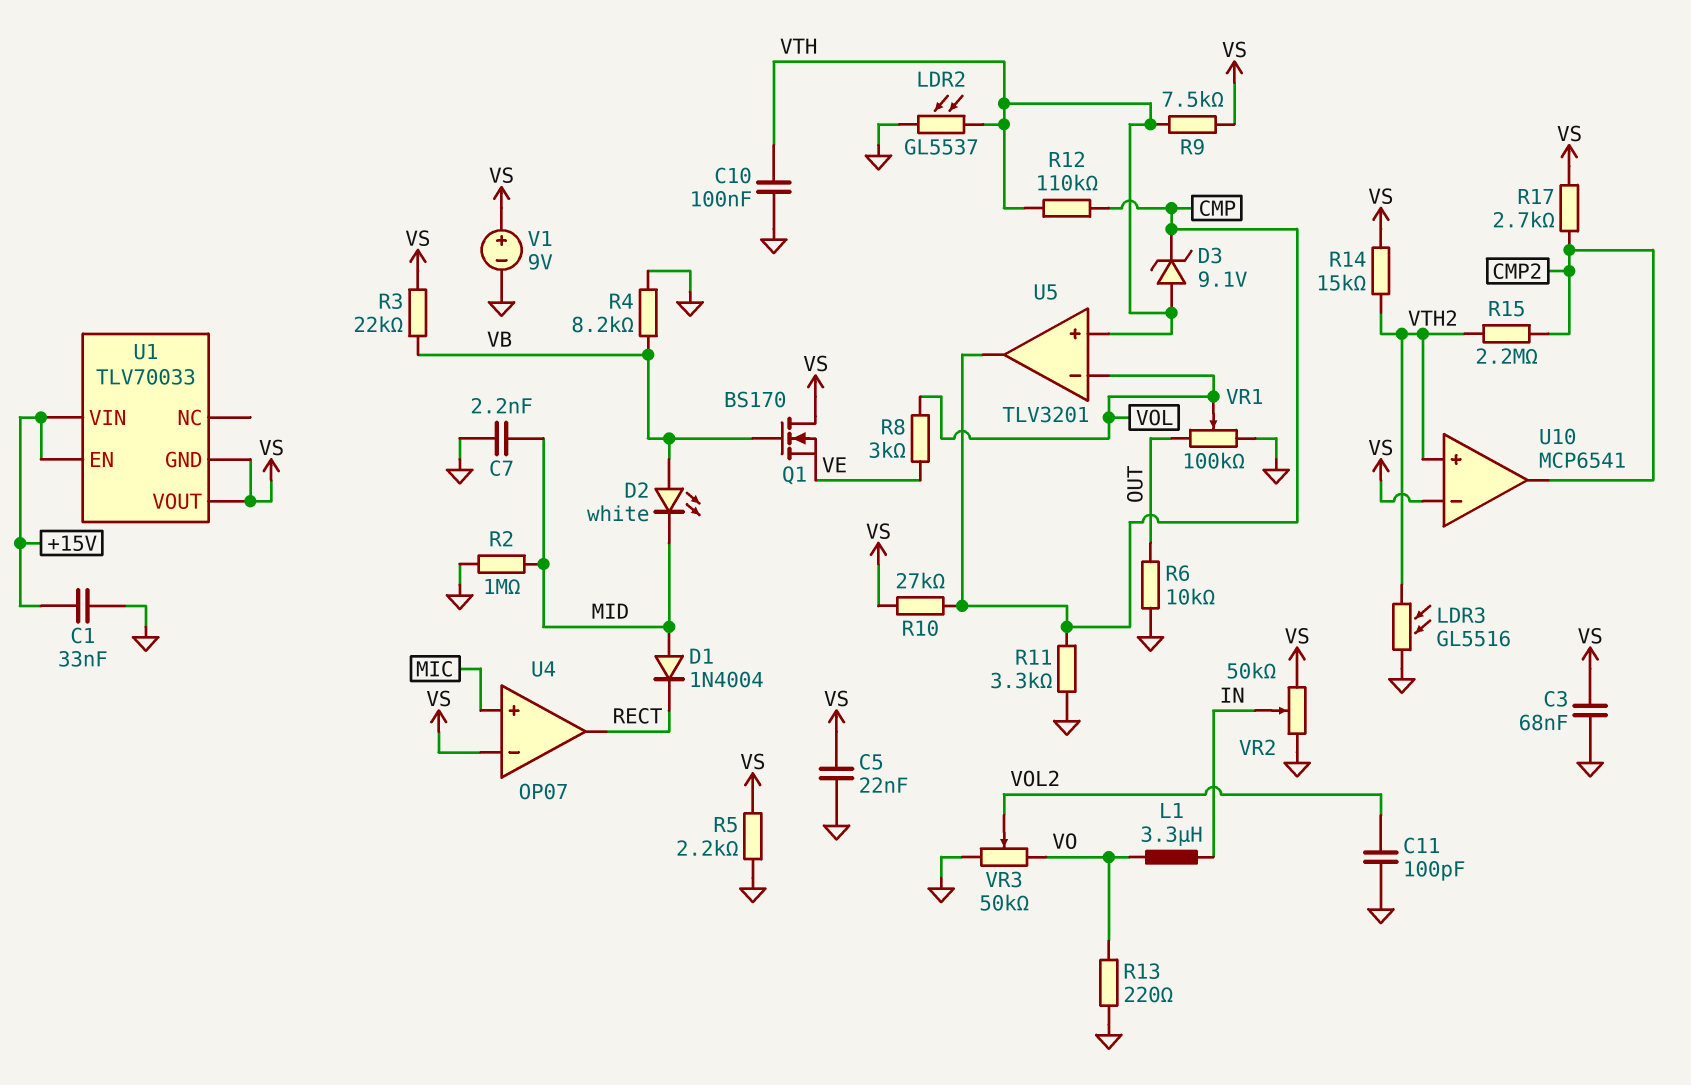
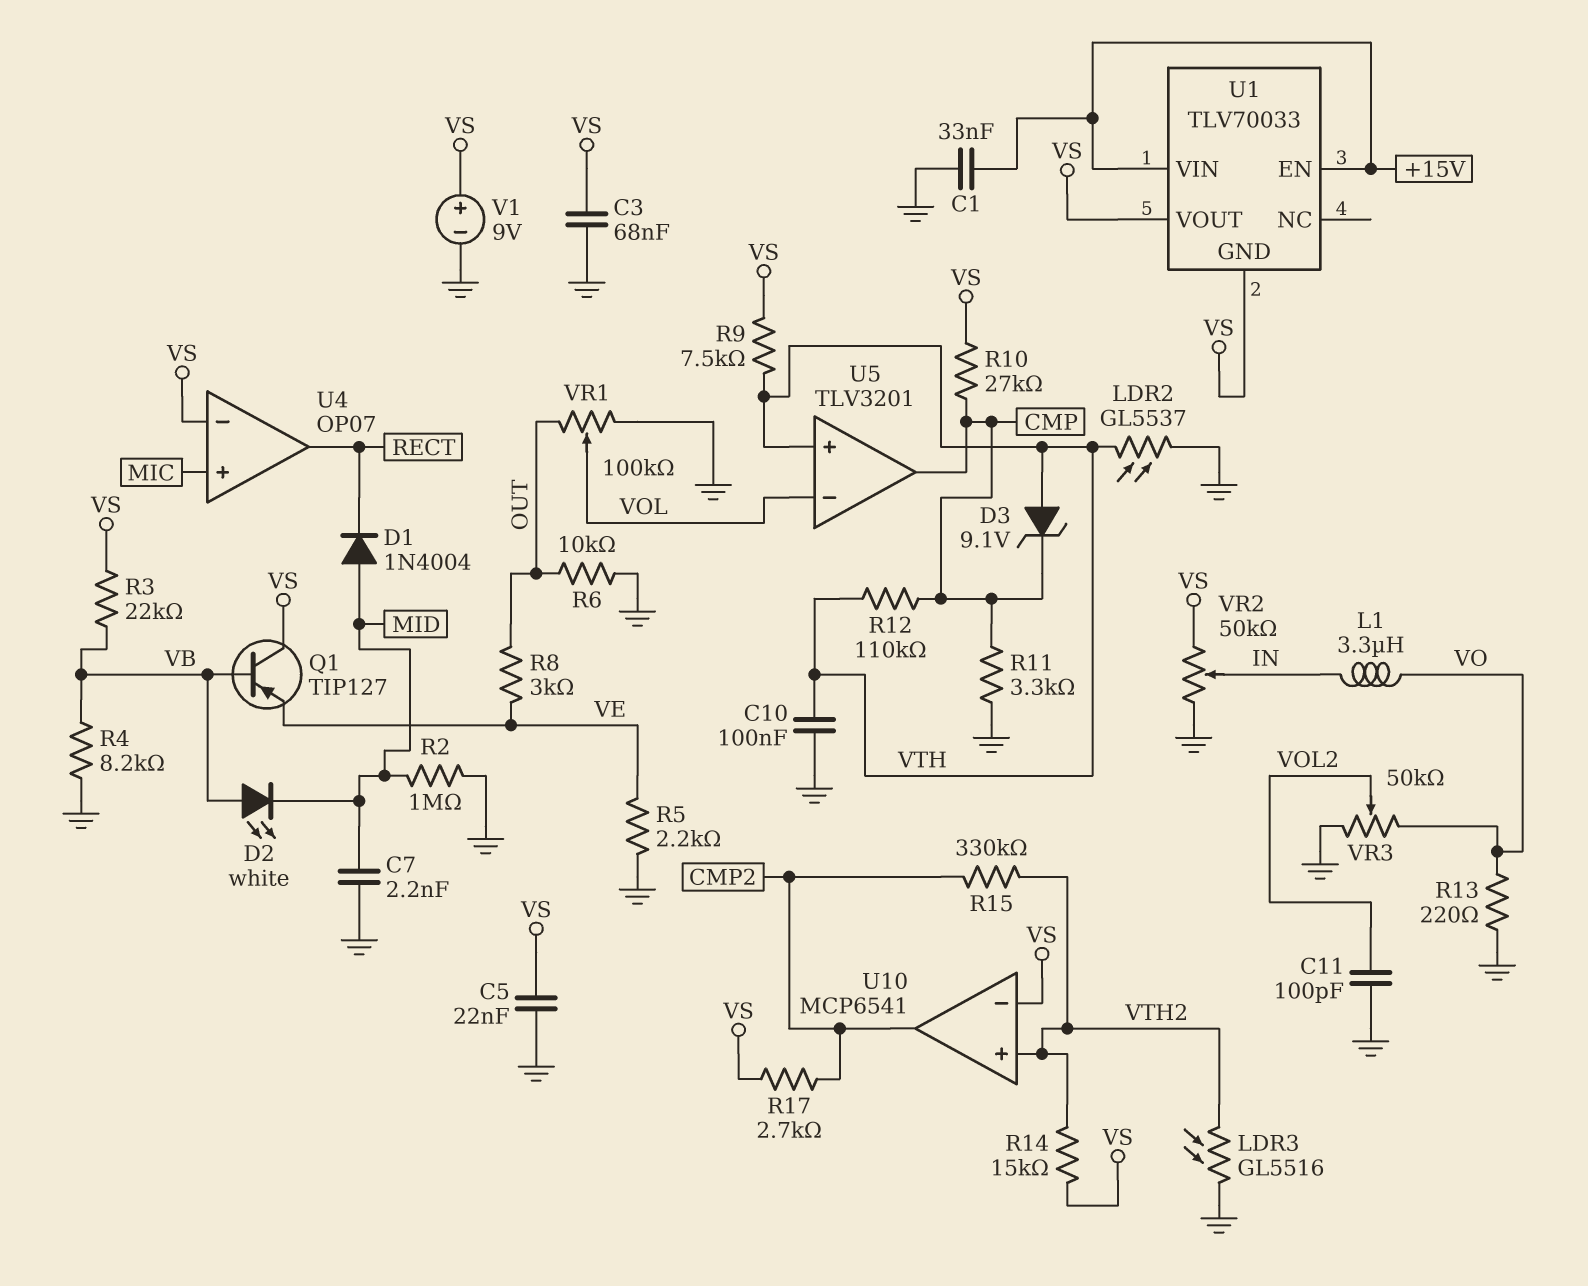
Q1: NMOS BS170 (G VB, D VS, S VE) -> PNP TIP127 (B VB, C VS, E VE)
R5: 2.2k (GND, VS) -> 2.2k (GND, VE)
R8: 3k (VE, VOL) -> 3k (OUT, VE)
R15: 2.2M (CMP2, VTH2) -> 330k (CMP2, VTH2)

